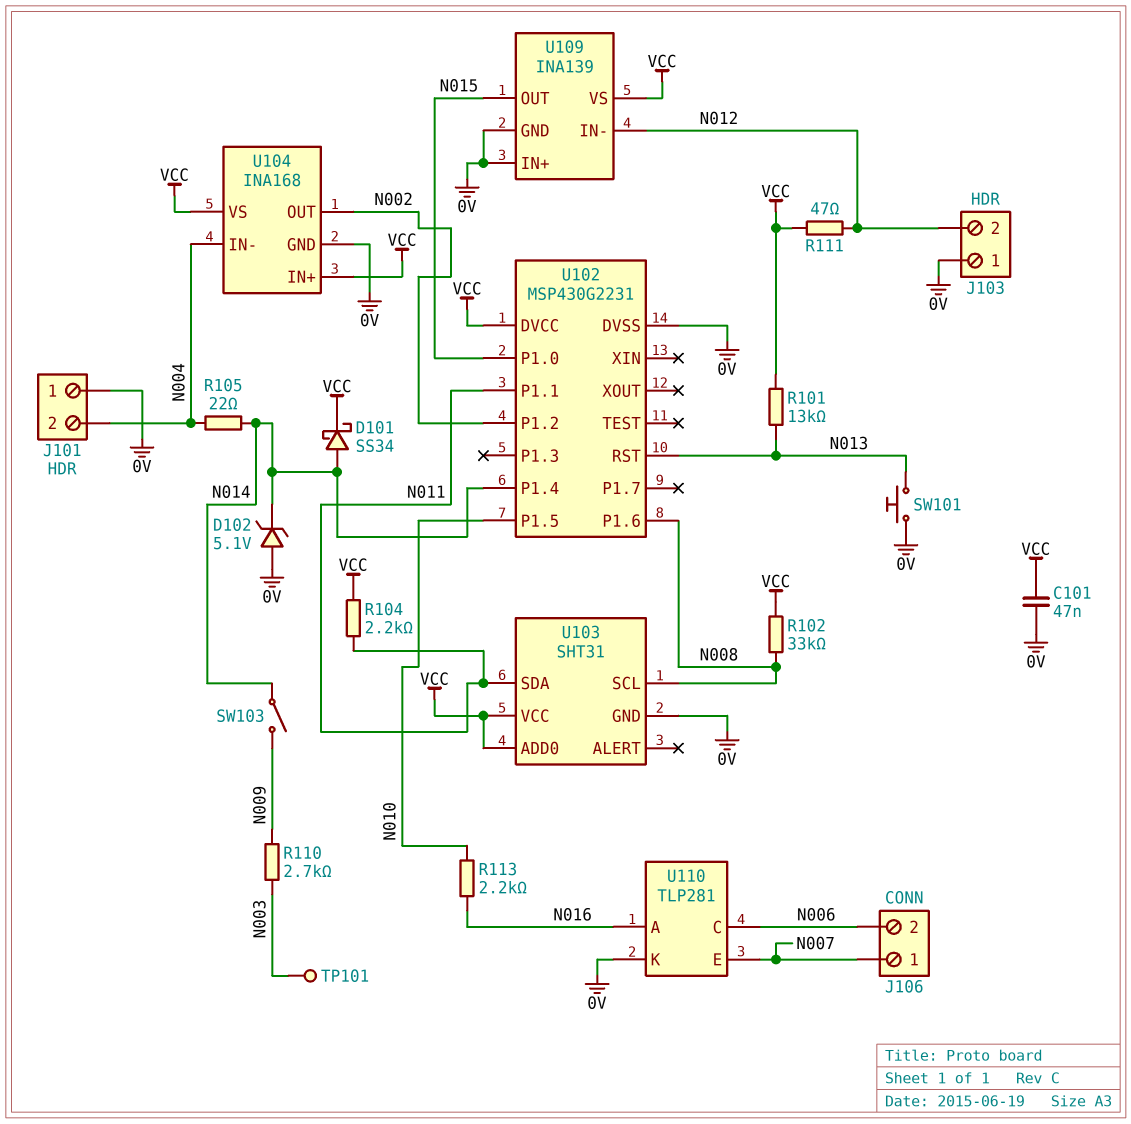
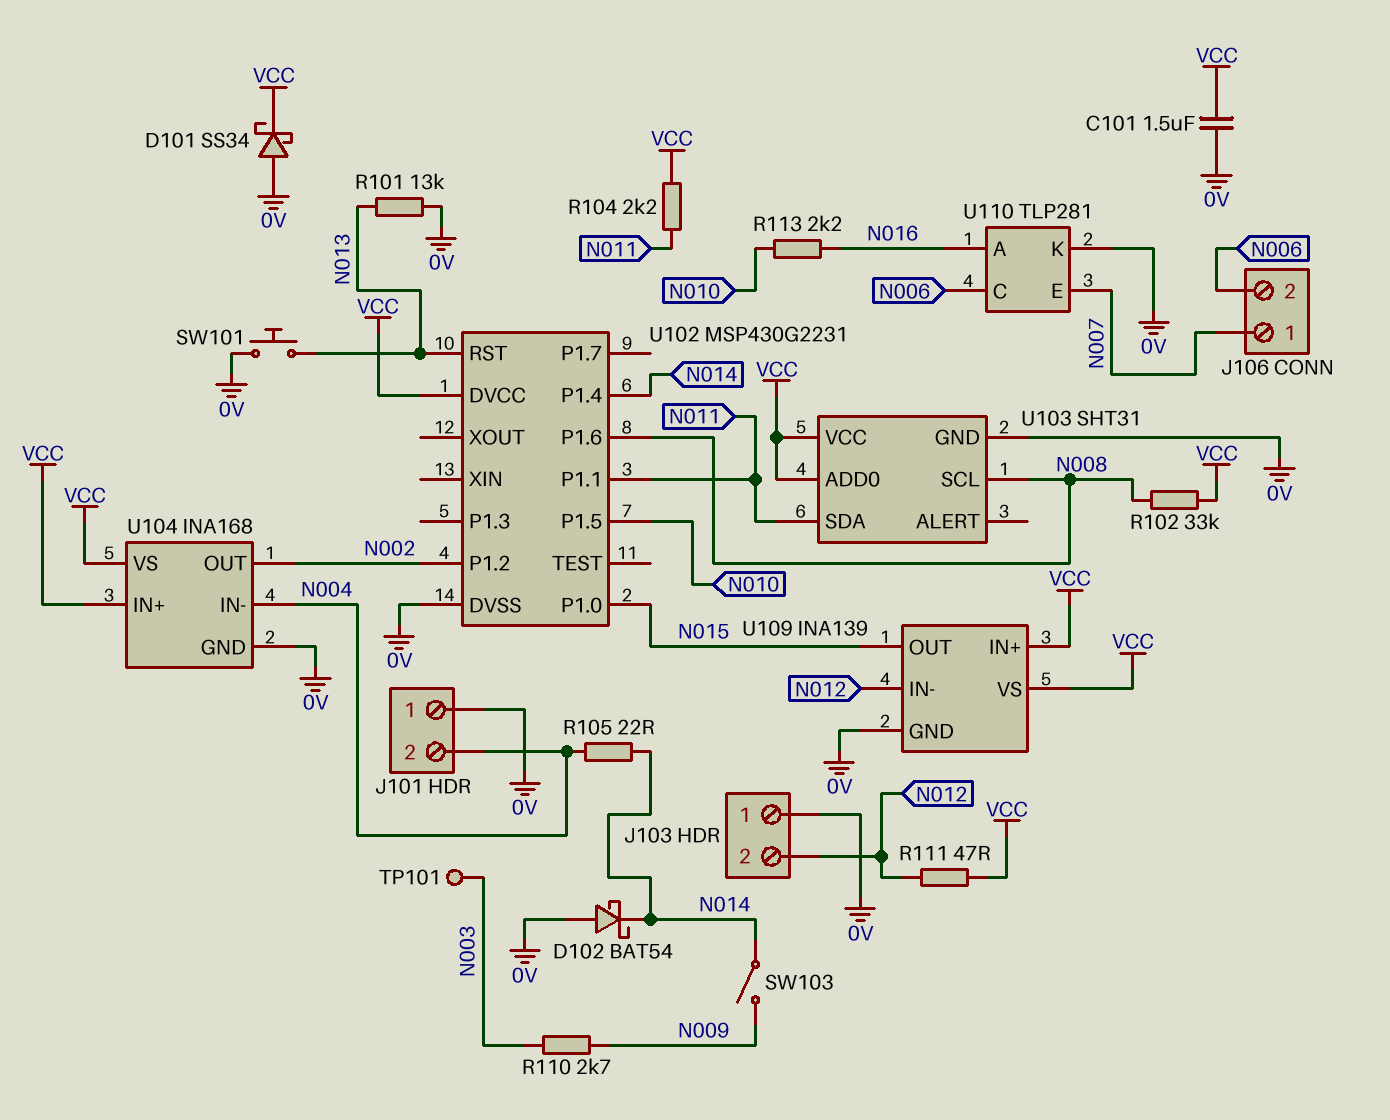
C101: 47nF (0V, VCC) -> 1.5uF (0V, VCC)
D101: schottky SS34 (A N014, K VCC) -> schottky SS34 (A 0V, K VCC)
D102: zener 5.1V (A 0V, K N014) -> schottky BAT54 (A 0V, K N014)
R101: 13k (N013, VCC) -> 13k (0V, N013)
U109 pin IN+: 0V -> VCC

